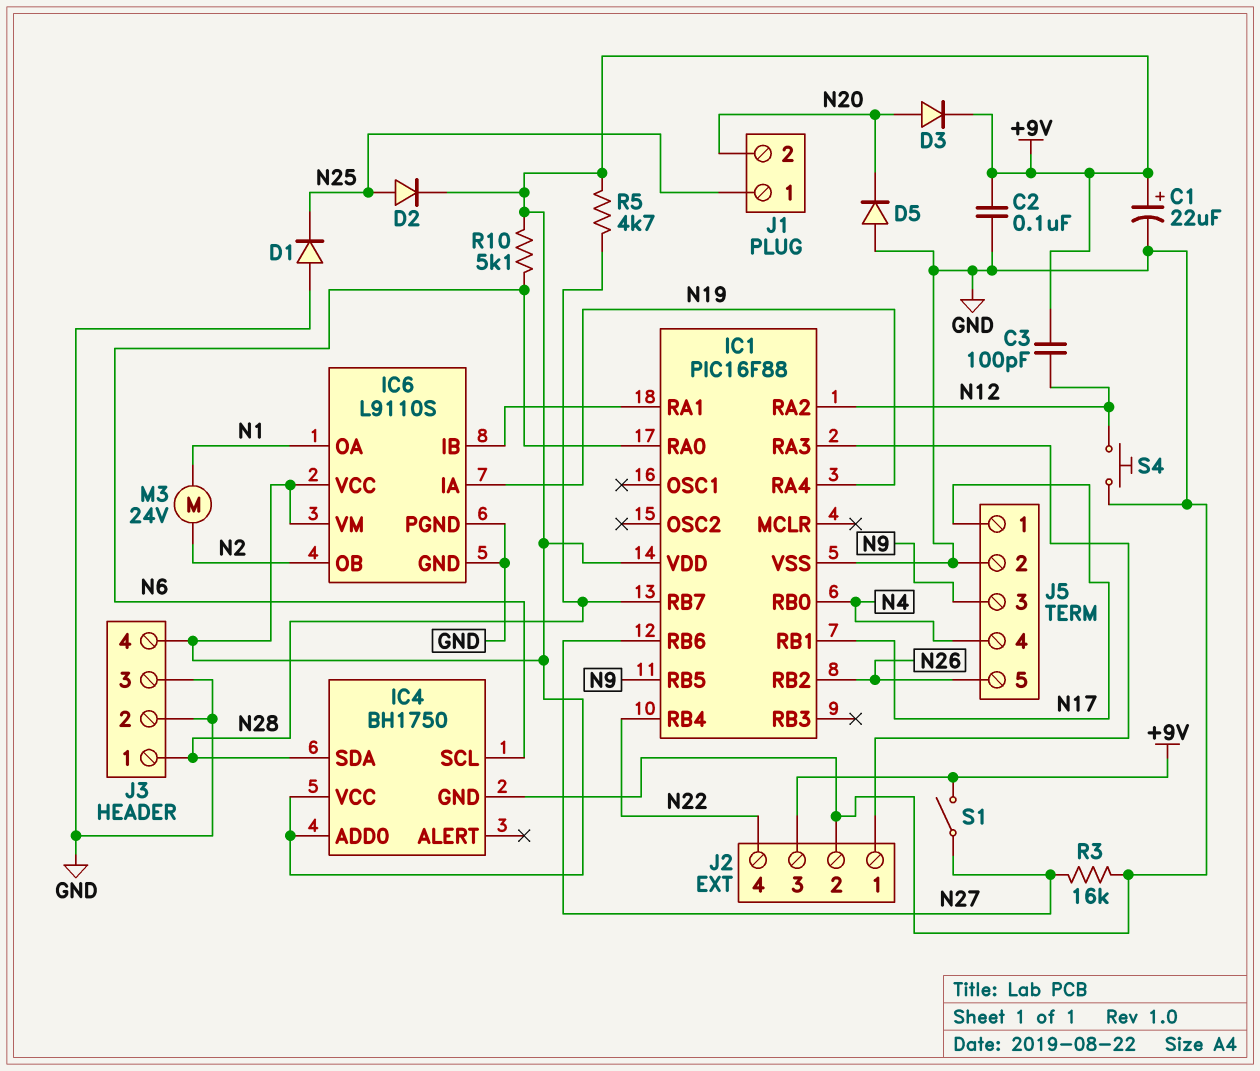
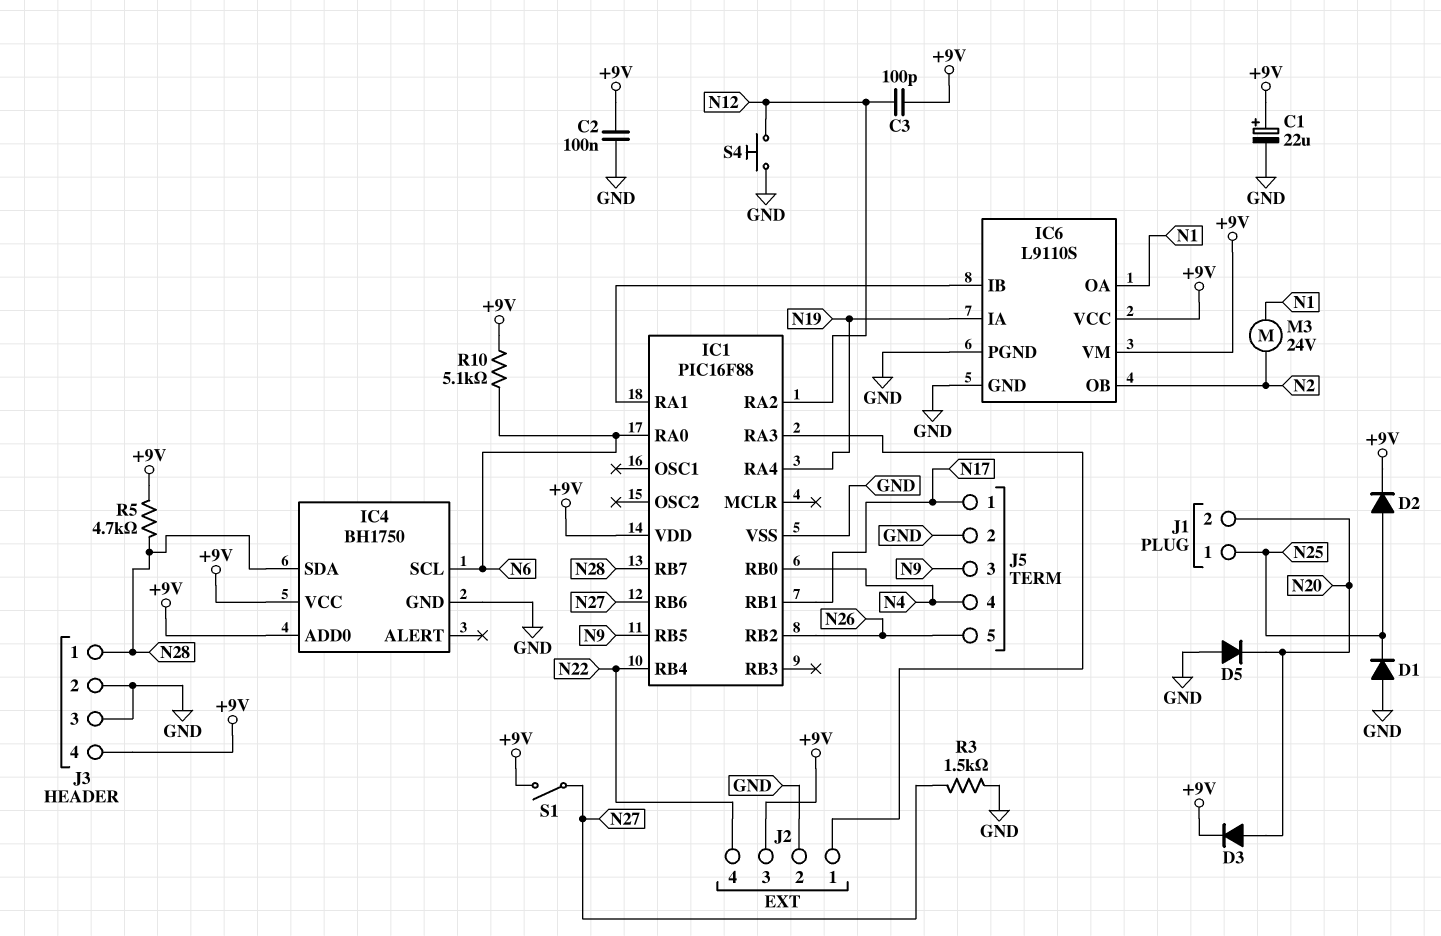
R3: 16k (GND, N27) -> 1.5k (GND, N27)

